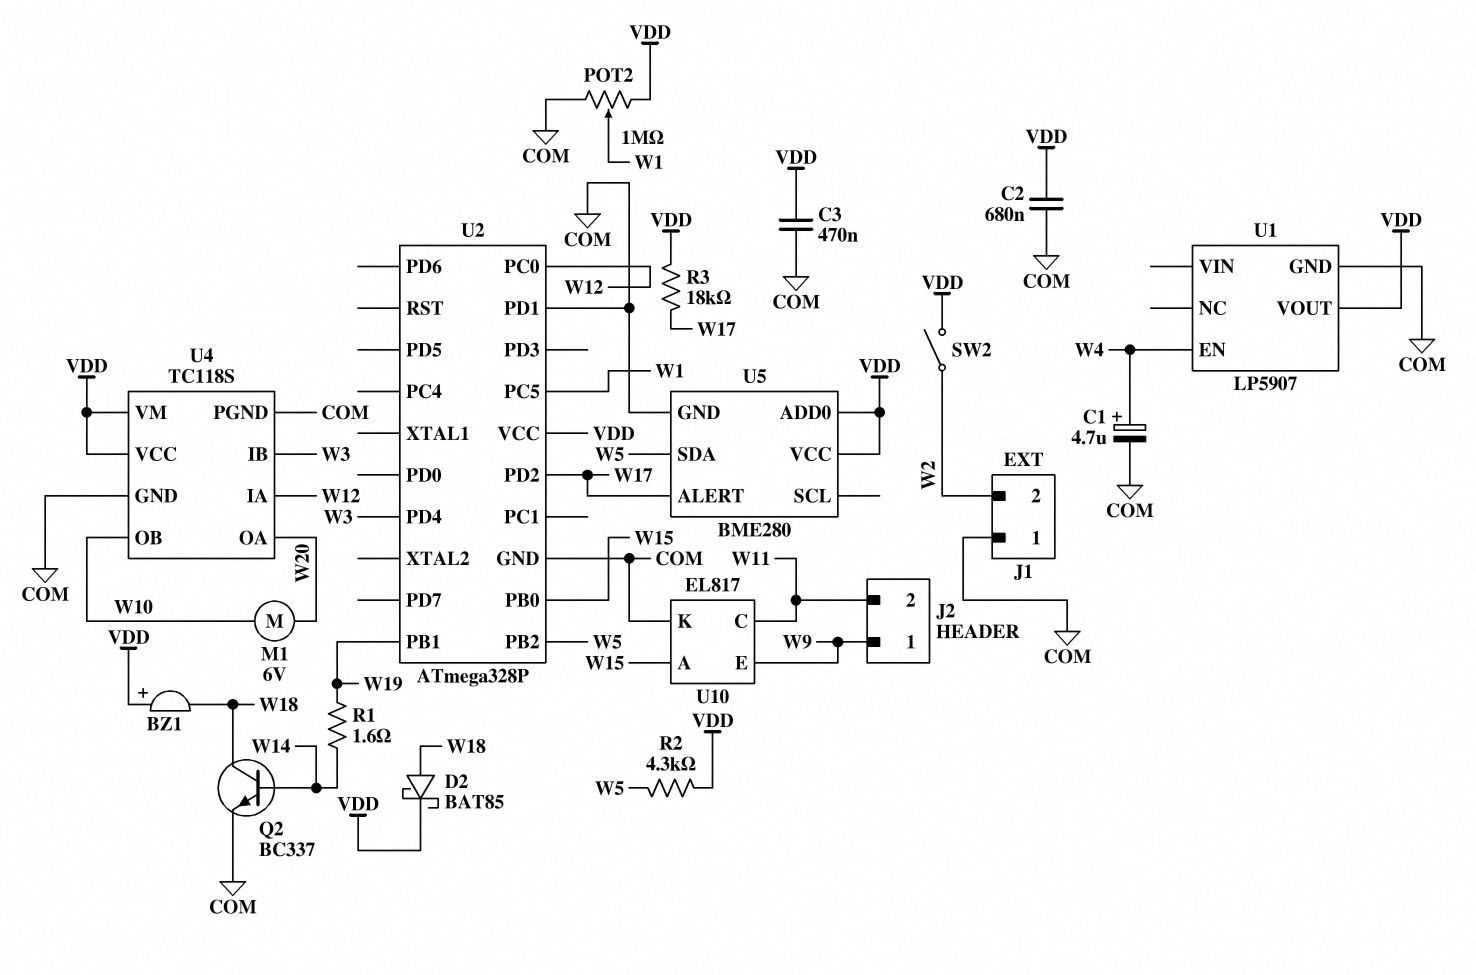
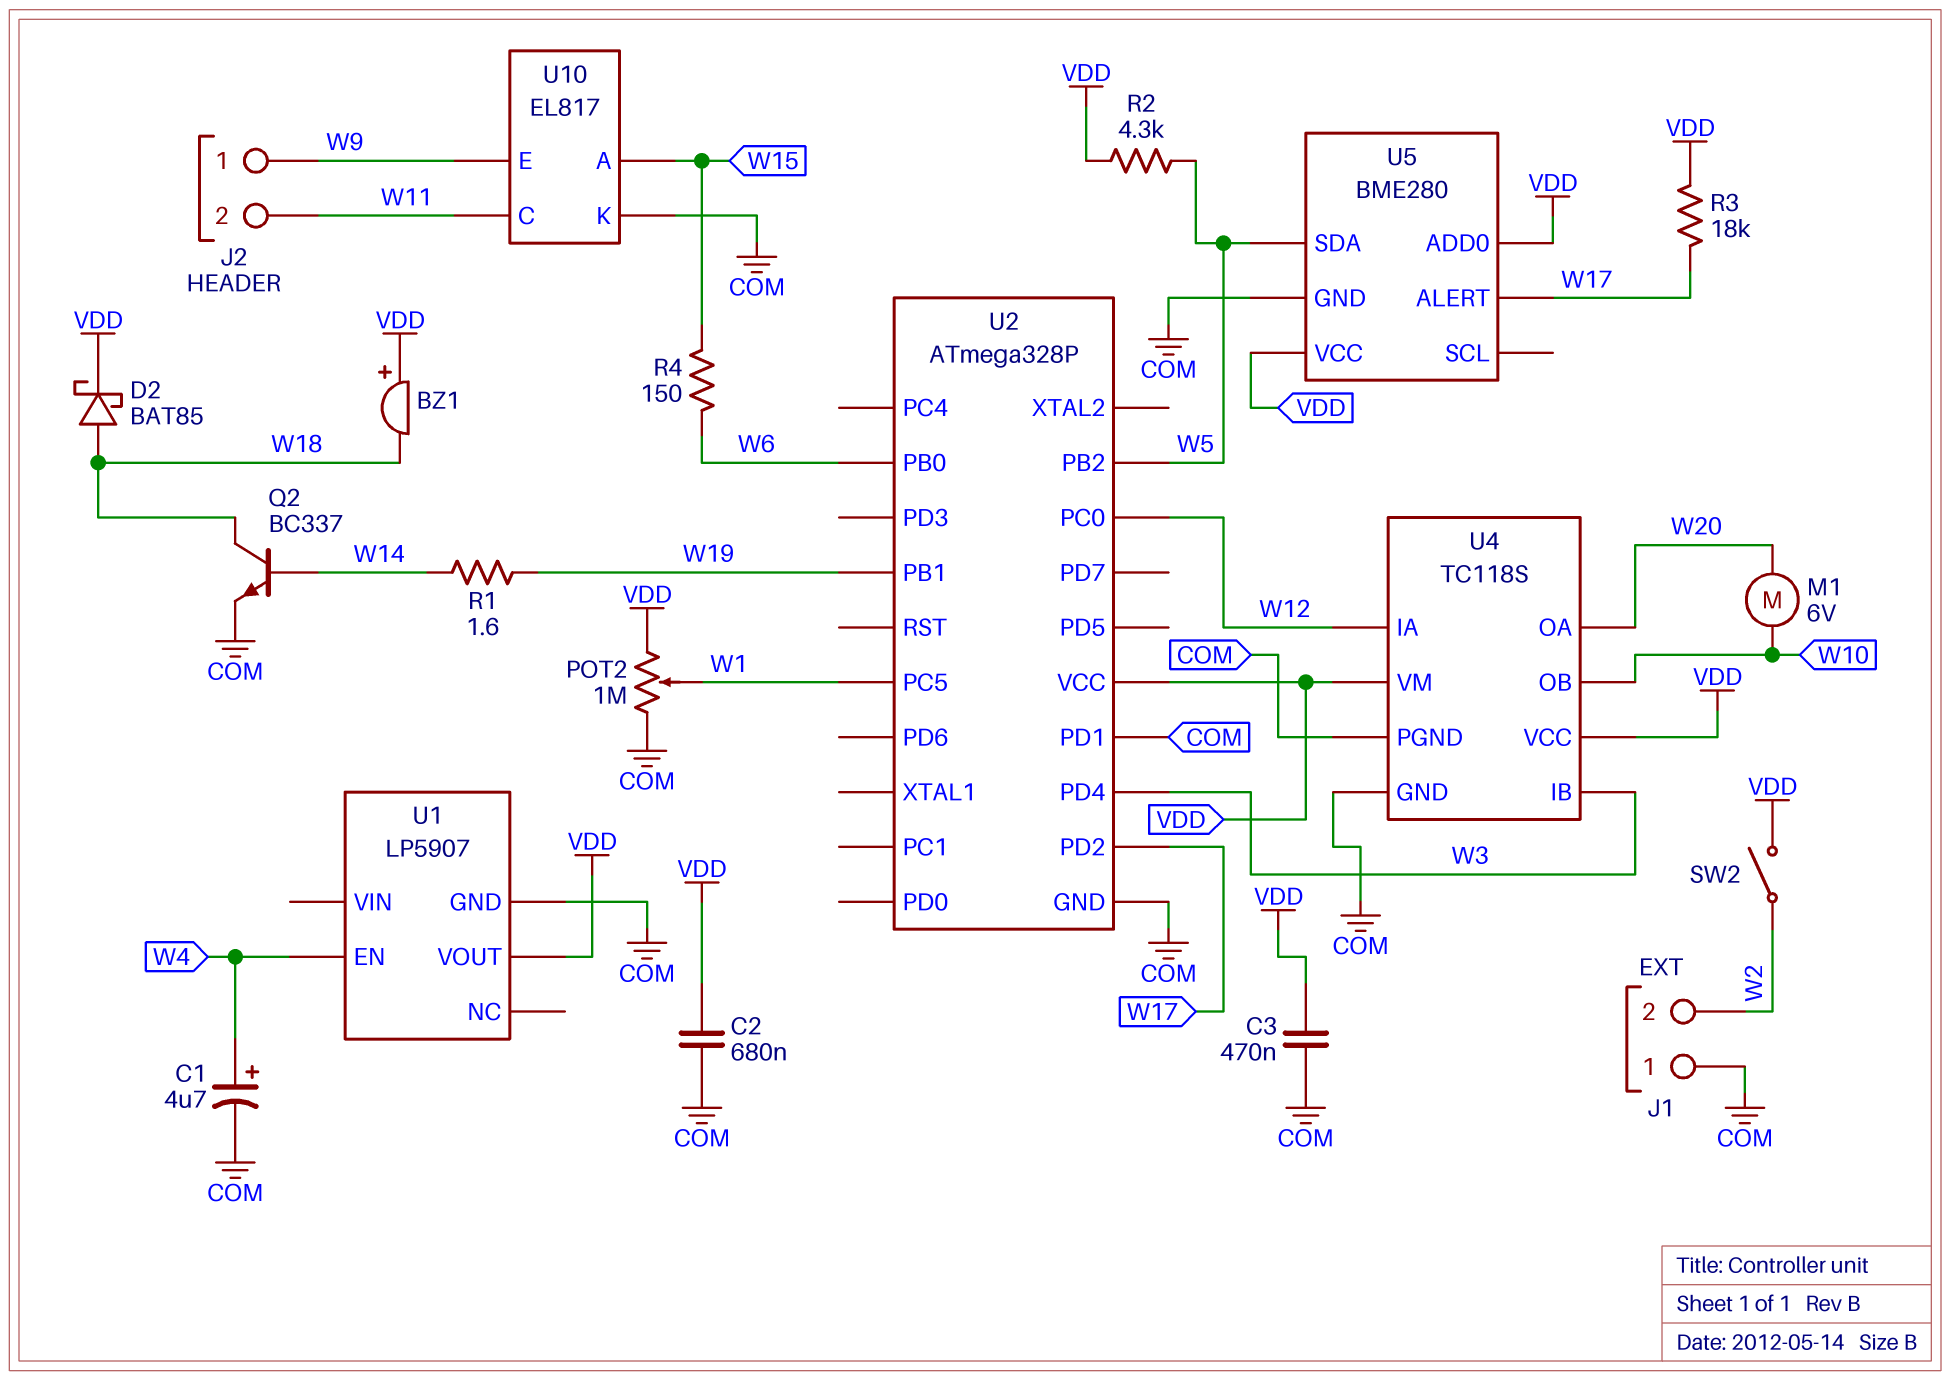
R4: none -> 150 (W6, W15)
U2 pin PB0: W15 -> W6

